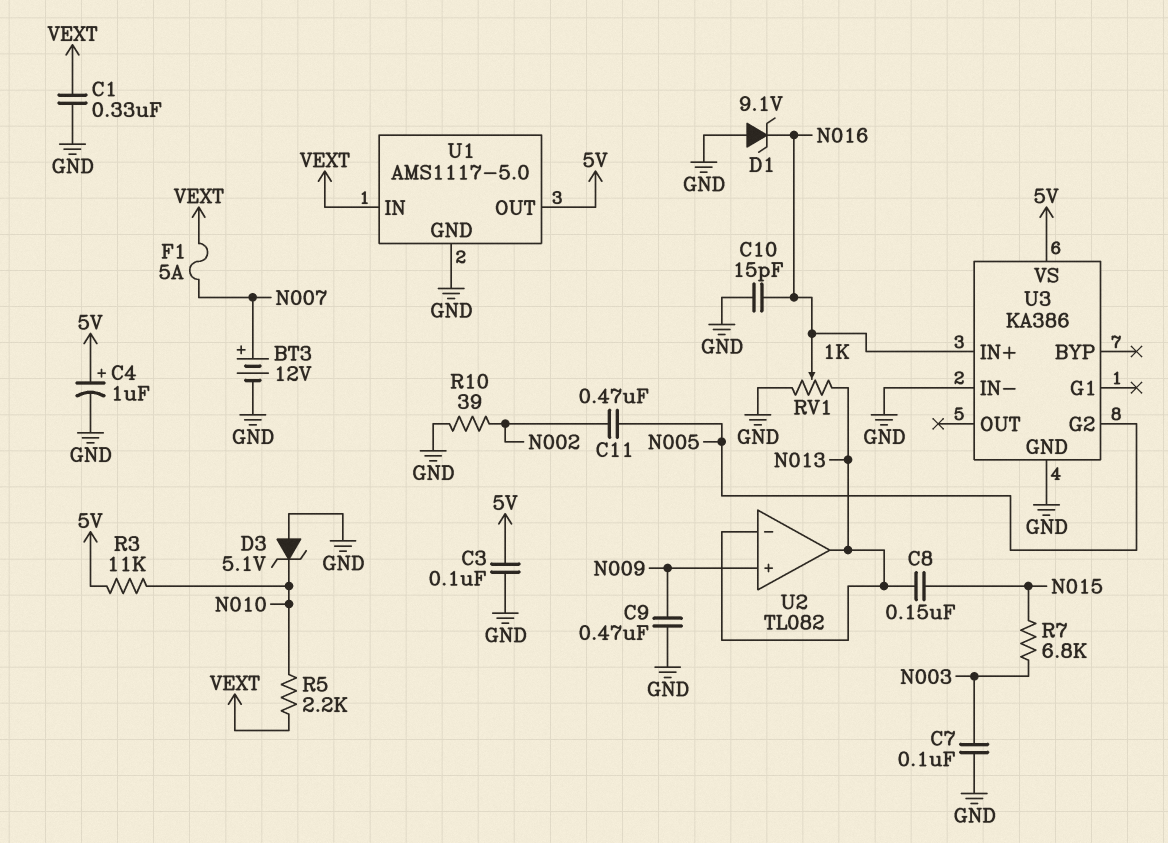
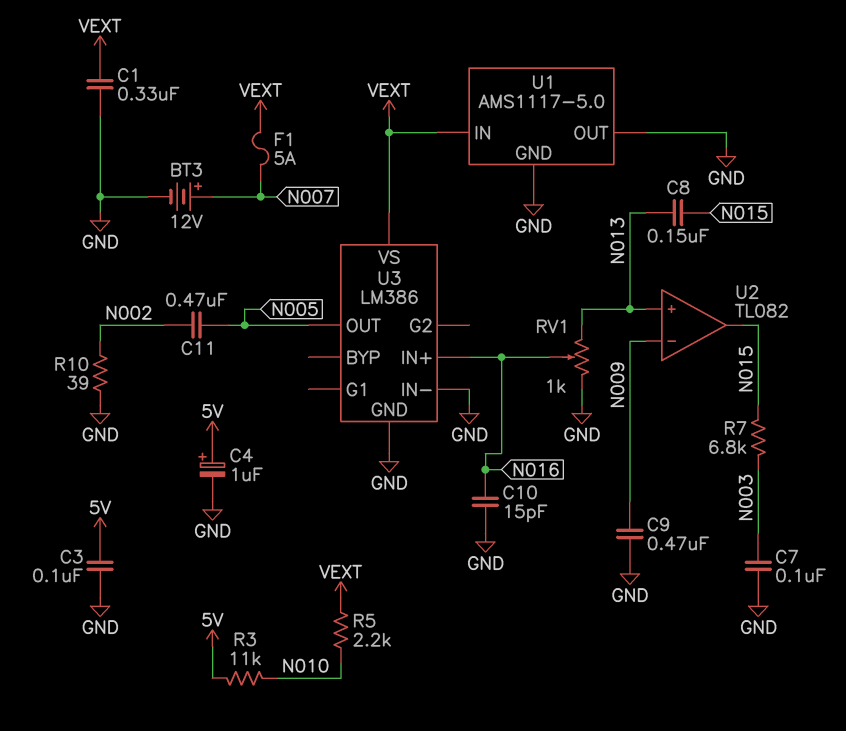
D1: zener 9.1V (A GND, K N016) -> none
D3: zener 5.1V (A GND, K N010) -> none
U1 pin OUT: 5V -> GND
U2 pin in+: N009 -> N013
U2 pin in-: N013 -> N009
U2 pin out: N013 -> N015
U3: KA386 -> LM386
U3 pin G2: N005 -> none
U3 pin OUT: none -> N005
U3 pin VS: 5V -> VEXT

